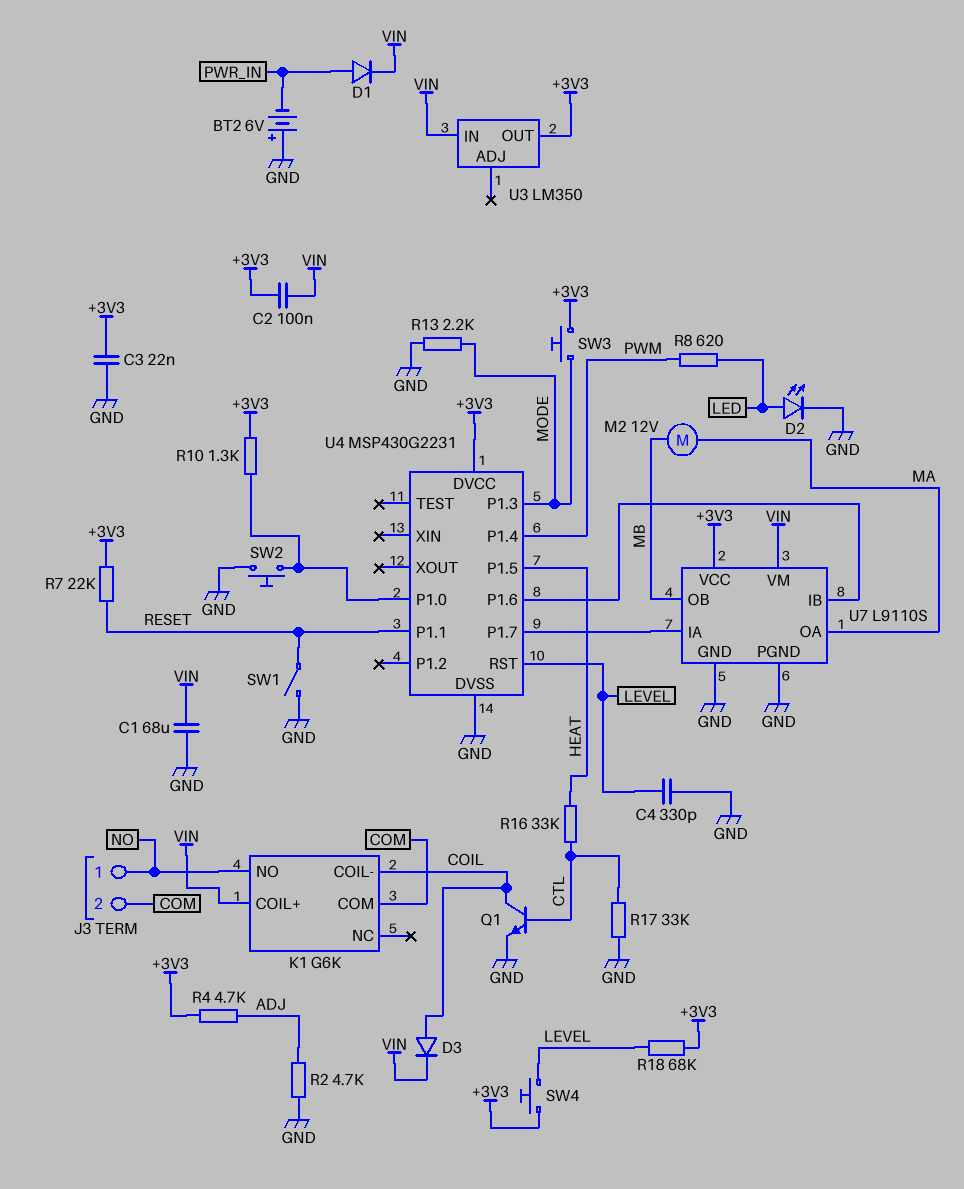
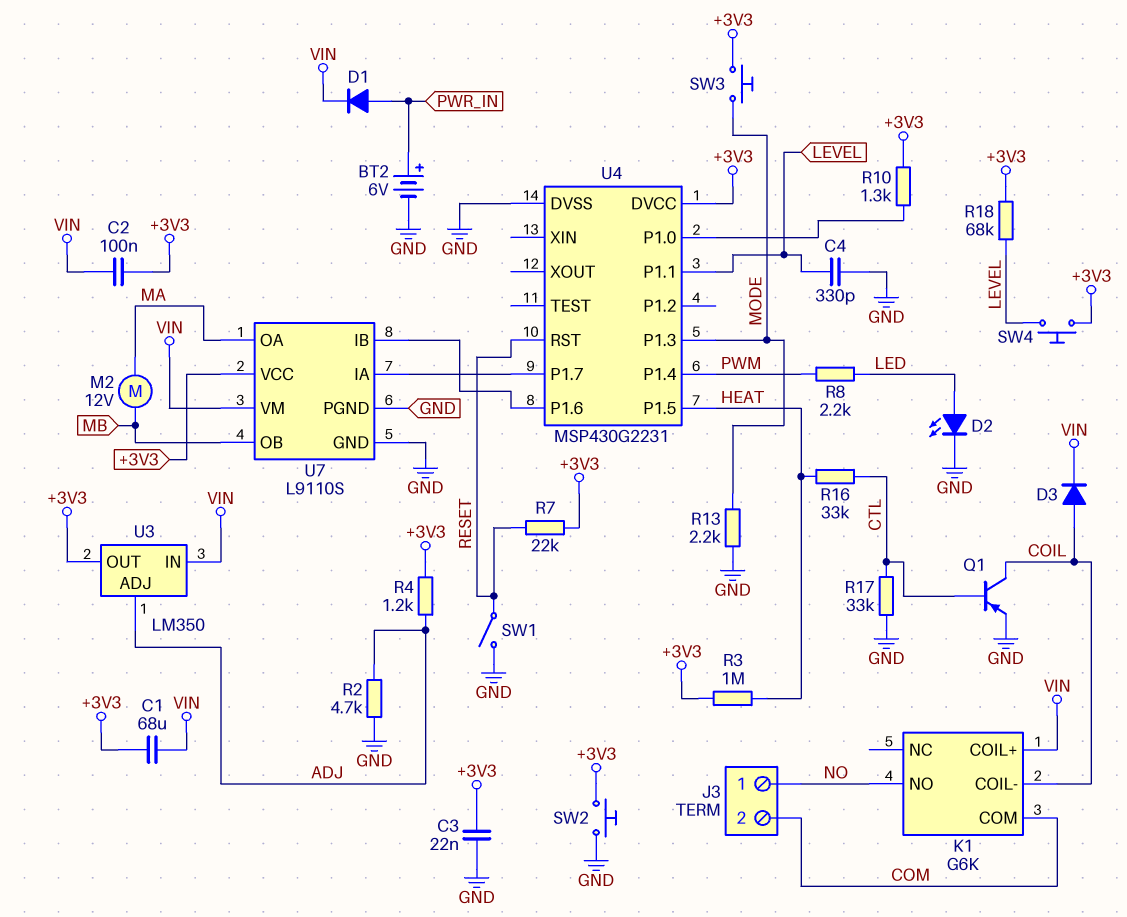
BT2: 6V (plus GND, minus PWR_IN) -> 6V (plus PWR_IN, minus GND)
C1: 68uF (GND, VIN) -> 68uF (+3V3, VIN)
Q1: NPN (B CTL, C COIL, E GND) -> PNP (B CTL, C COIL, E GND)
R3: none -> 1M (+3V3, HEAT)
R4: 4.7k (+3V3, ADJ) -> 1.2k (+3V3, ADJ)
R8: 620 (LED, PWM) -> 2.2k (LED, PWM)
SW2: button (GND, U4/P1.0) -> button (+3V3, GND)
U3 pin ADJ: none -> ADJ
U4 pin P1.1: RESET -> LEVEL
U4 pin RST: LEVEL -> RESET

